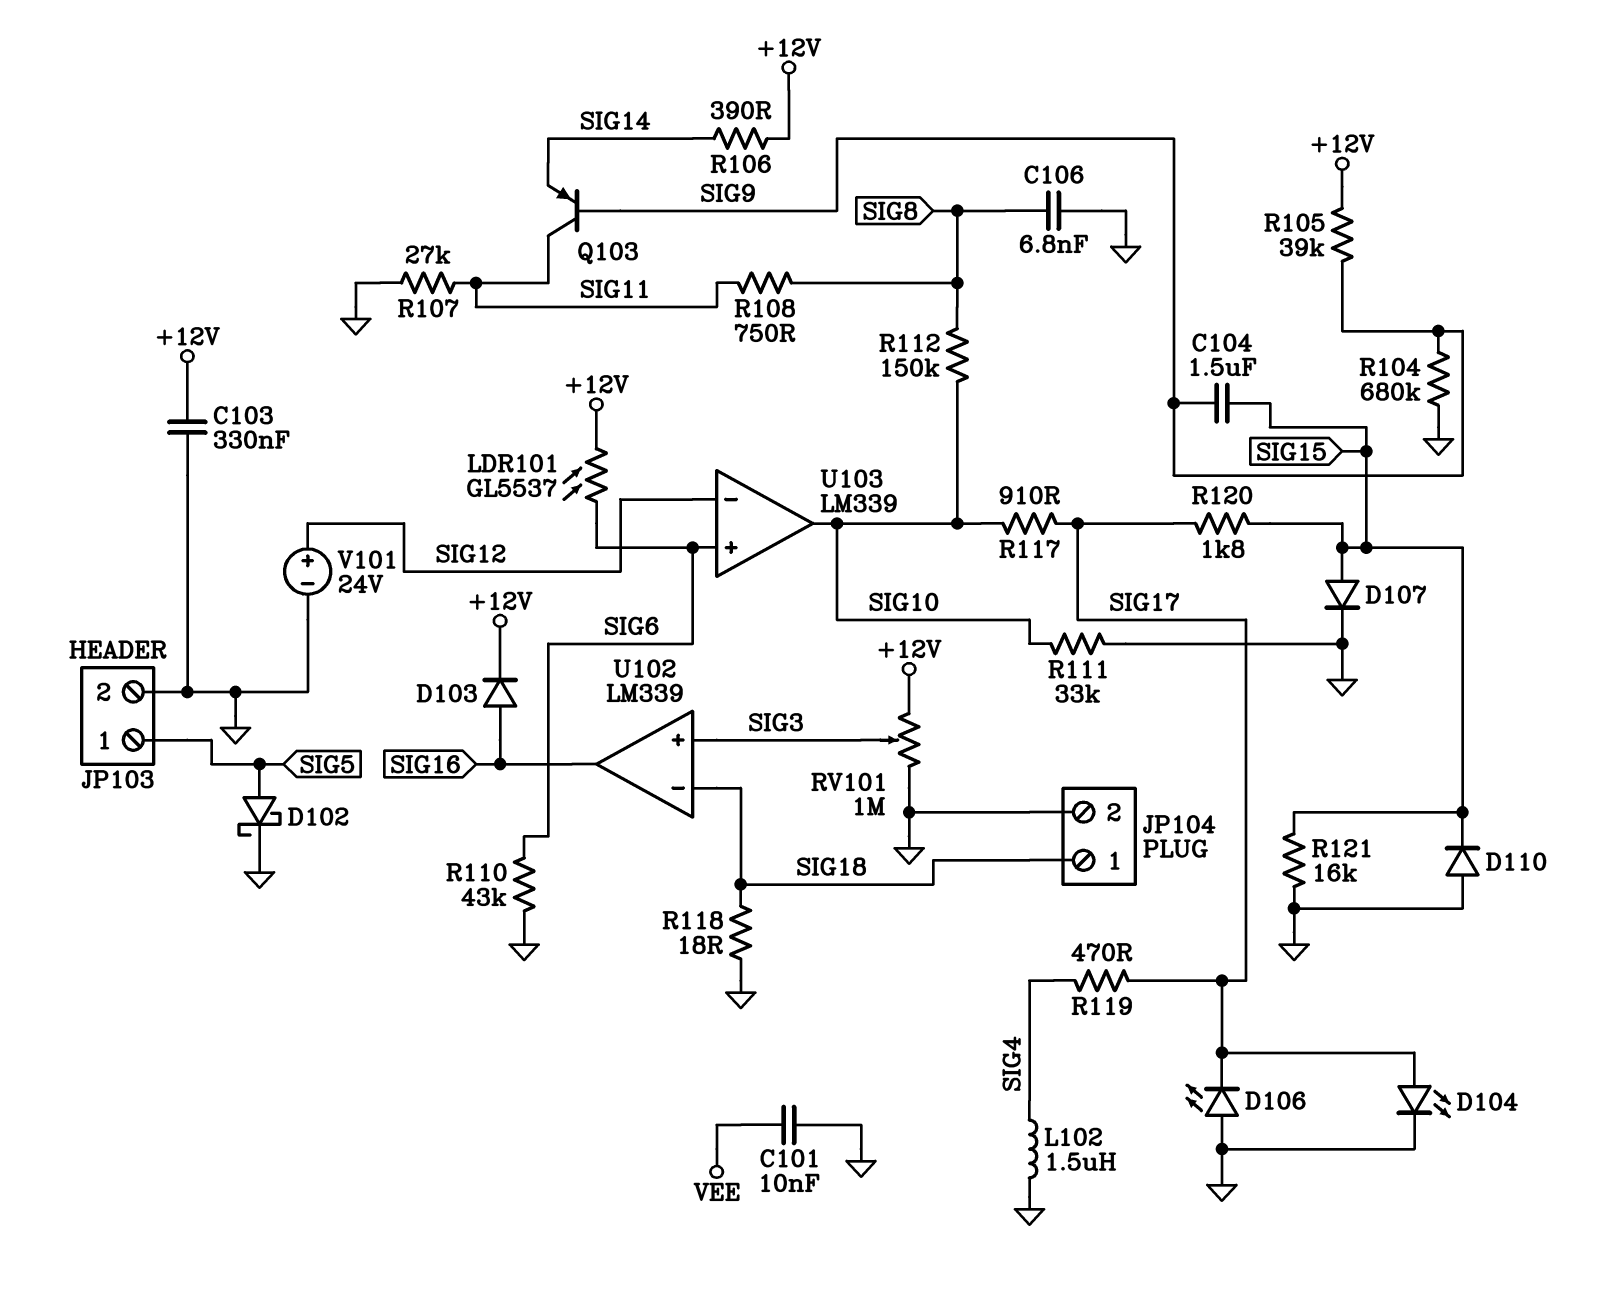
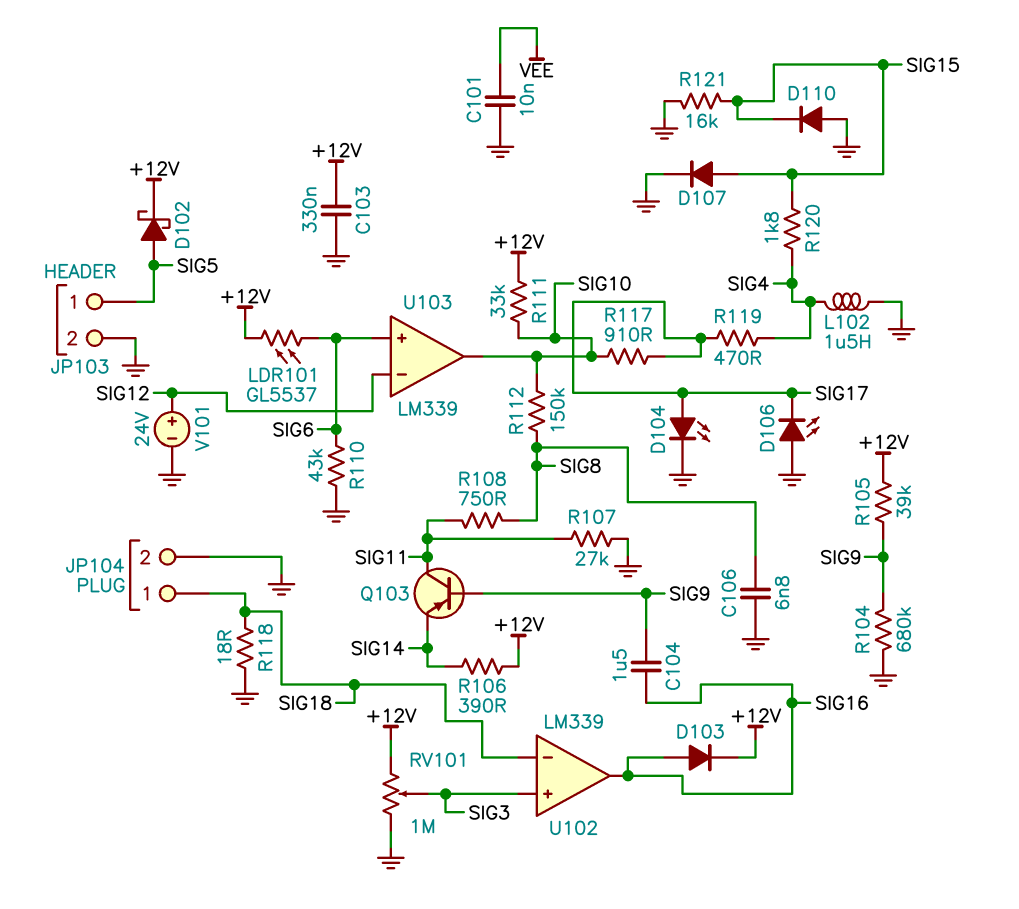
C104: 1.5uF (SIG9, SIG15) -> 1.5uF (SIG9, SIG16)
D102: schottky (A SIG5, K GND) -> schottky (A SIG5, K +12V)
R111: 33k (GND, SIG10) -> 33k (+12V, SIG10)
R120: 1.8k (SIG15, SIG17) -> 1.8k (SIG4, SIG15)

